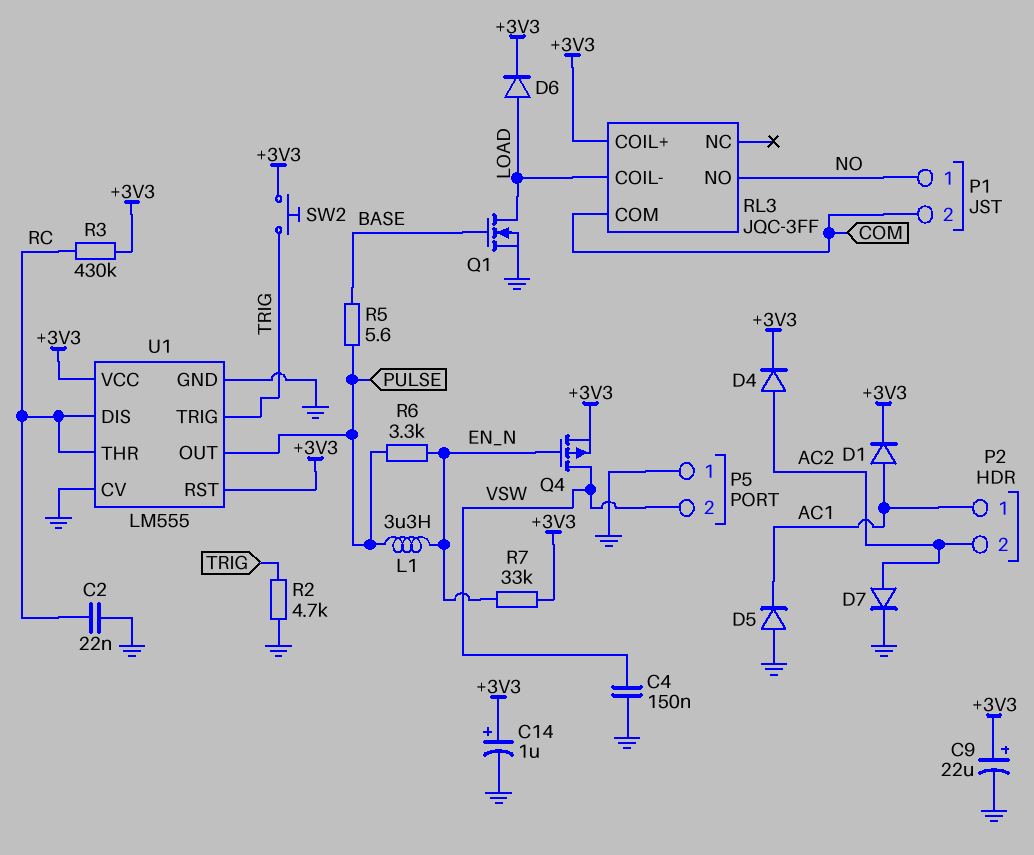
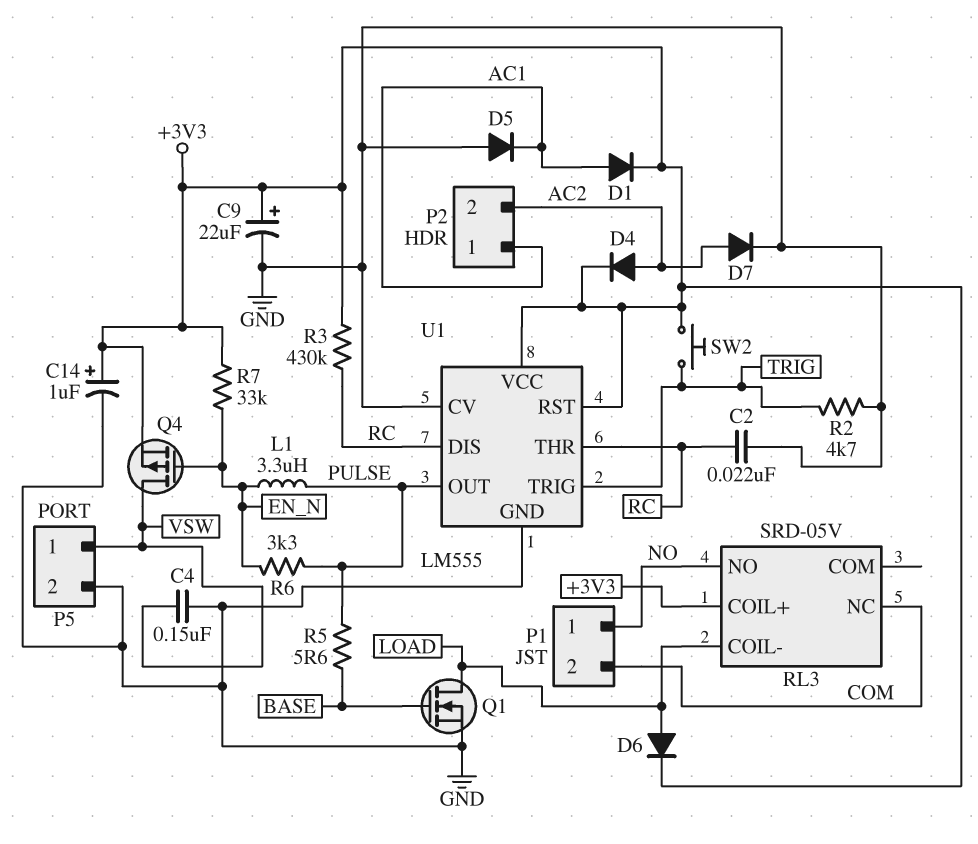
P5 pin 1: GND -> VSW
P5 pin 2: VSW -> GND
RL3: JQC-3FF -> SRD-05V
RL3 pin COM: COM -> none
RL3 pin NC: none -> COM

